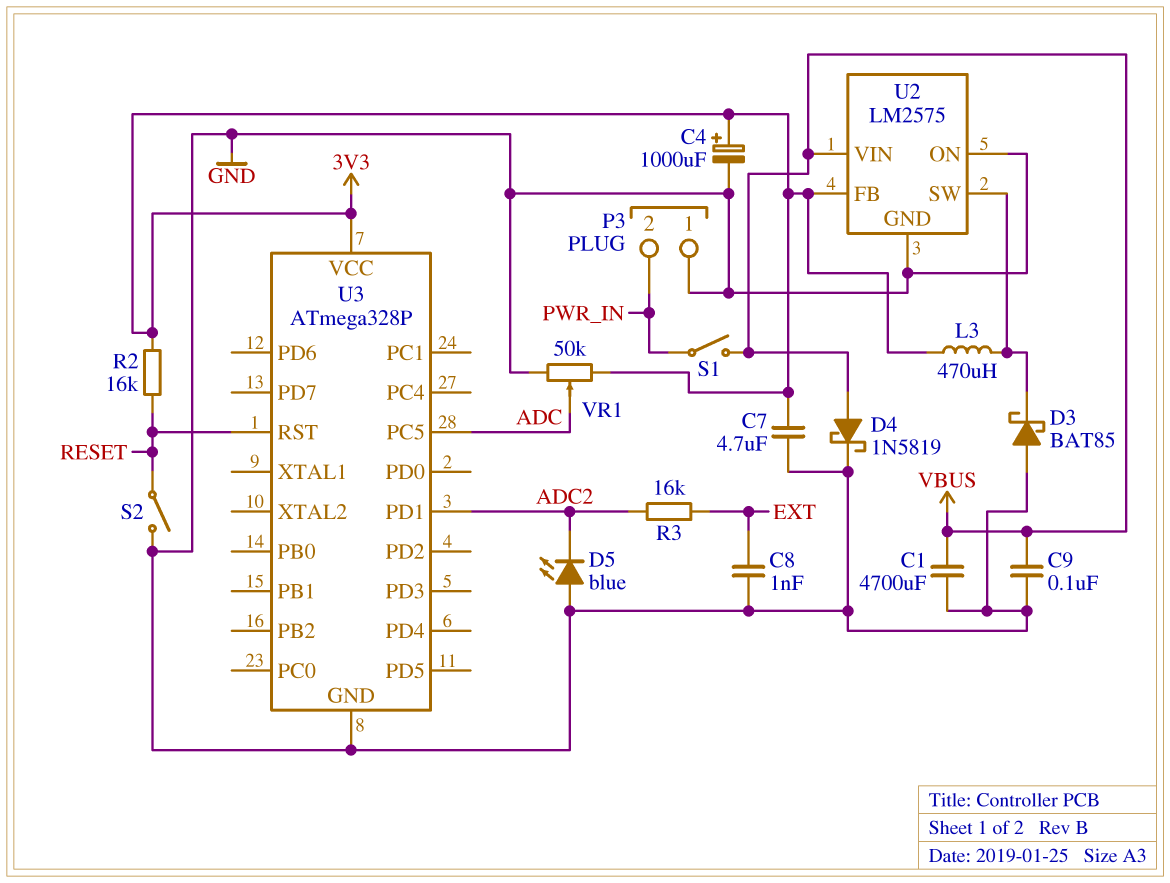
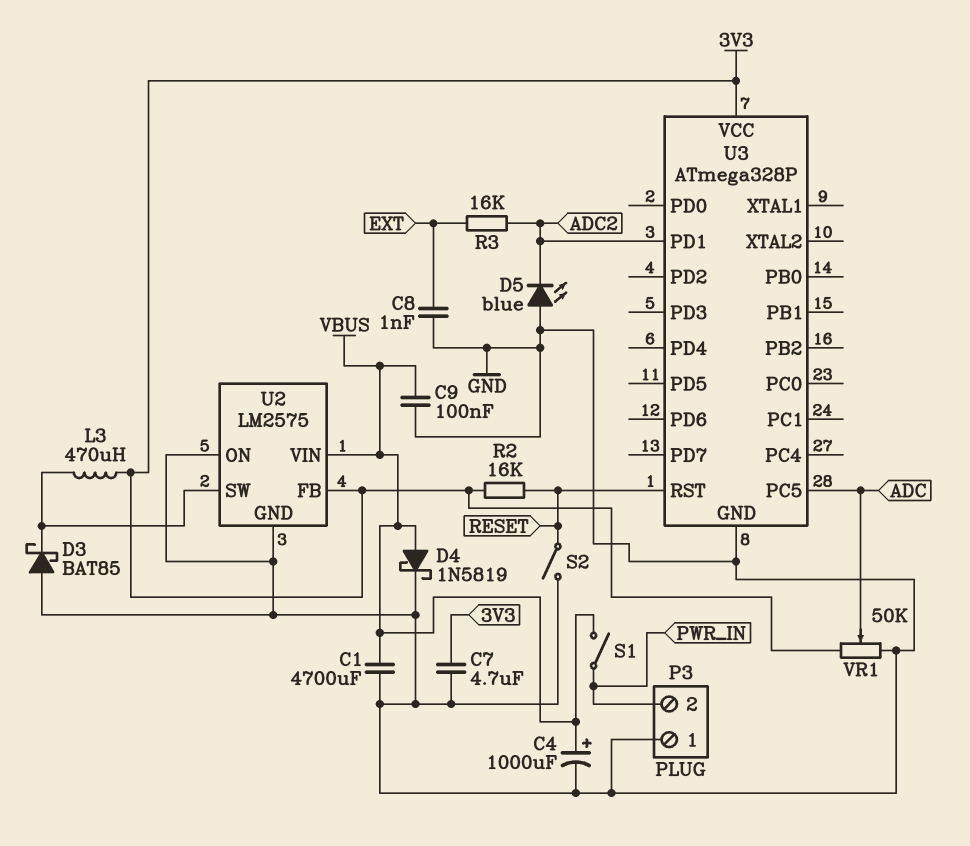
C4: 1000uF (plus 3V3, minus GND) -> 1000uF (plus VBUS, minus GND)

